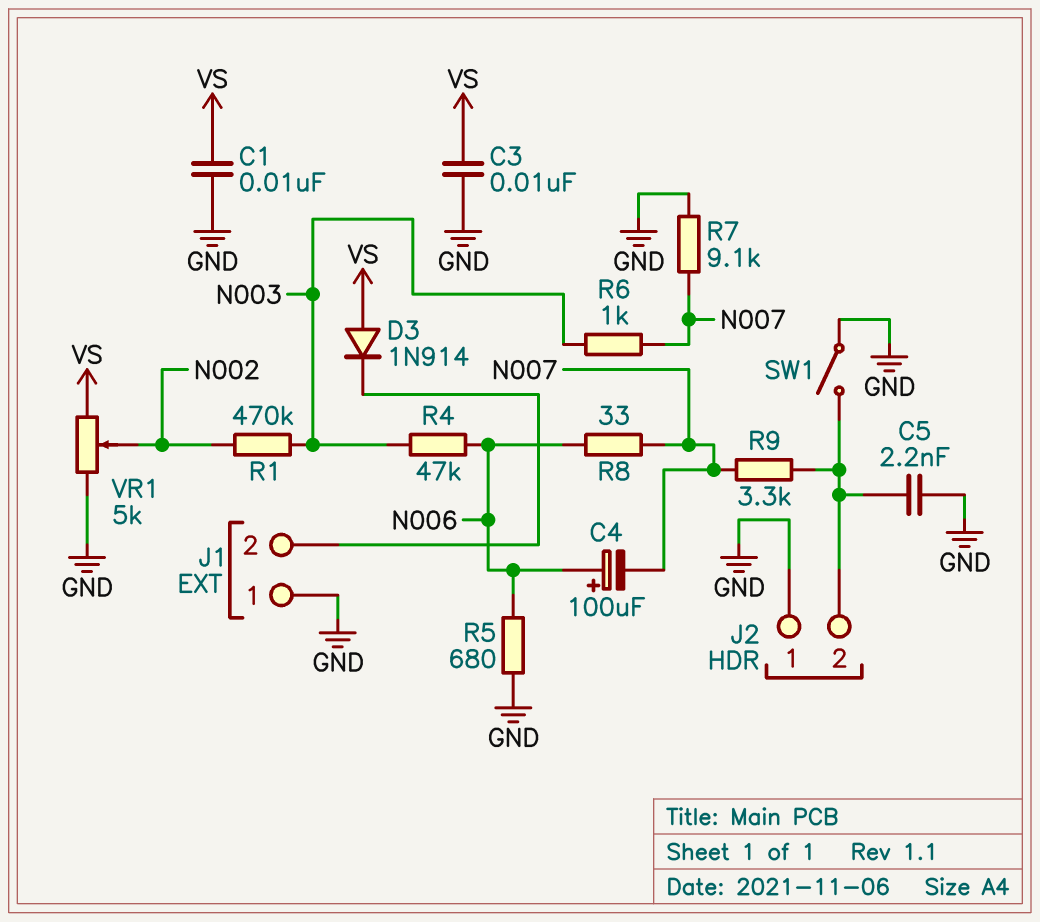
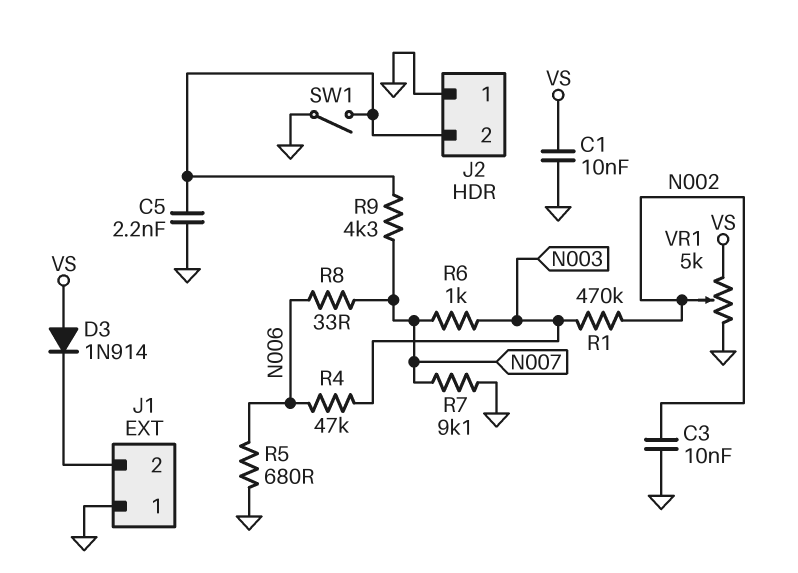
C3: 10nF (GND, VS) -> 10nF (GND, N002)
C4: 100uF (plus N006, minus N007) -> none
R9: 3.3k (J2/2, N007) -> 4.3k (J2/2, N007)

